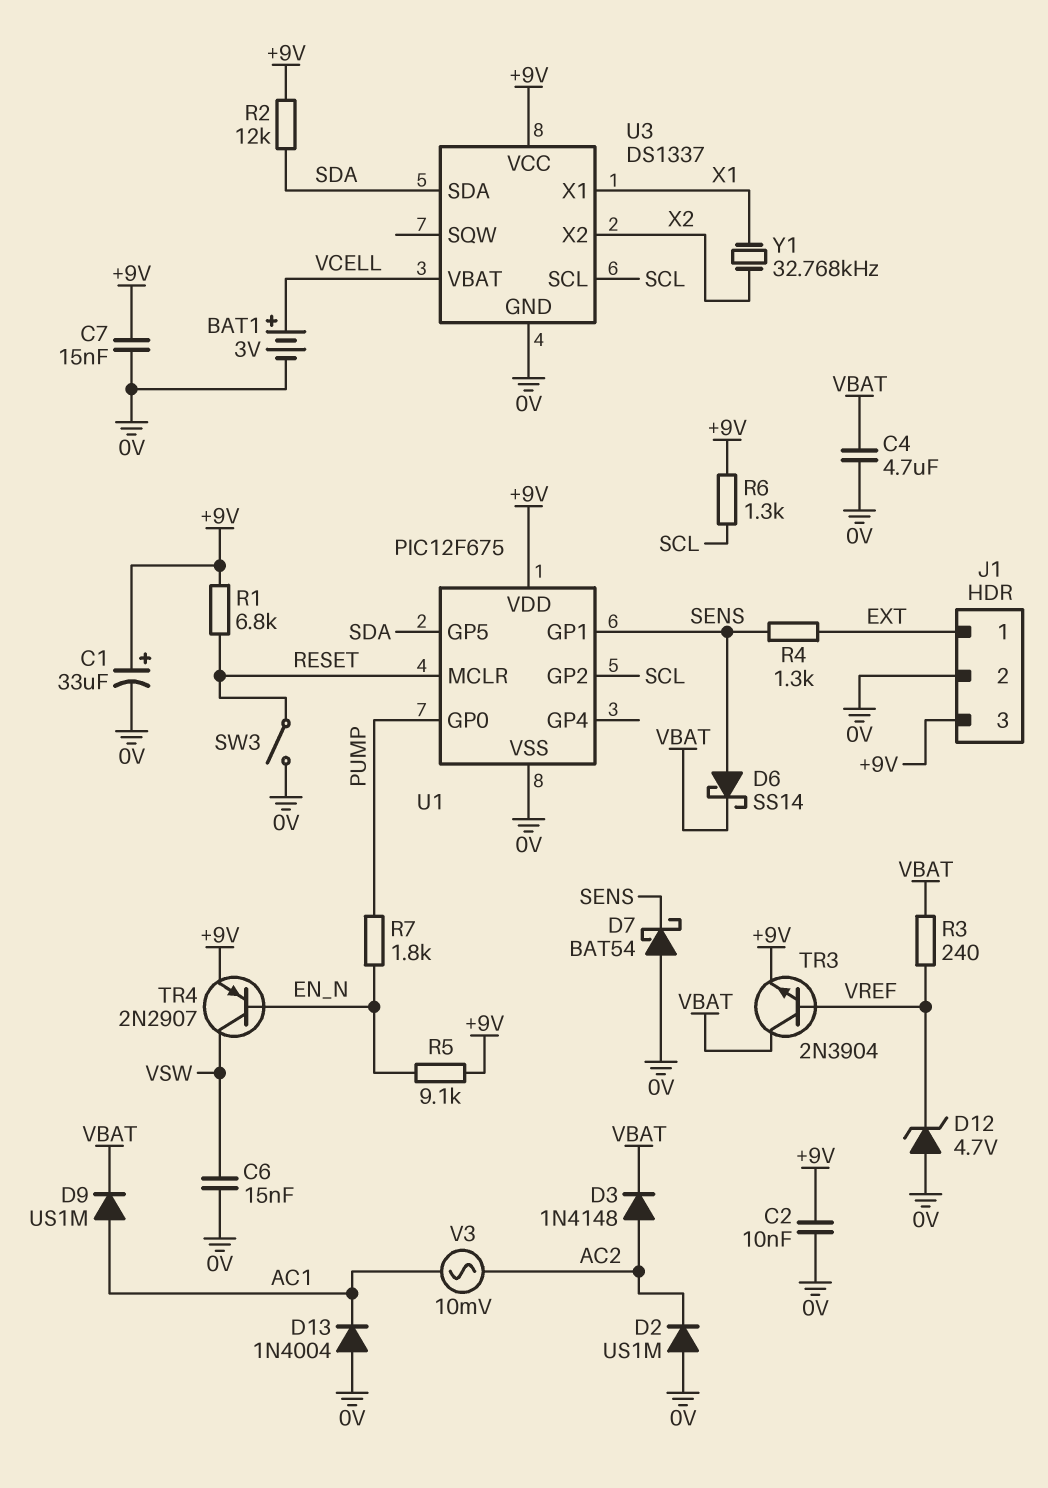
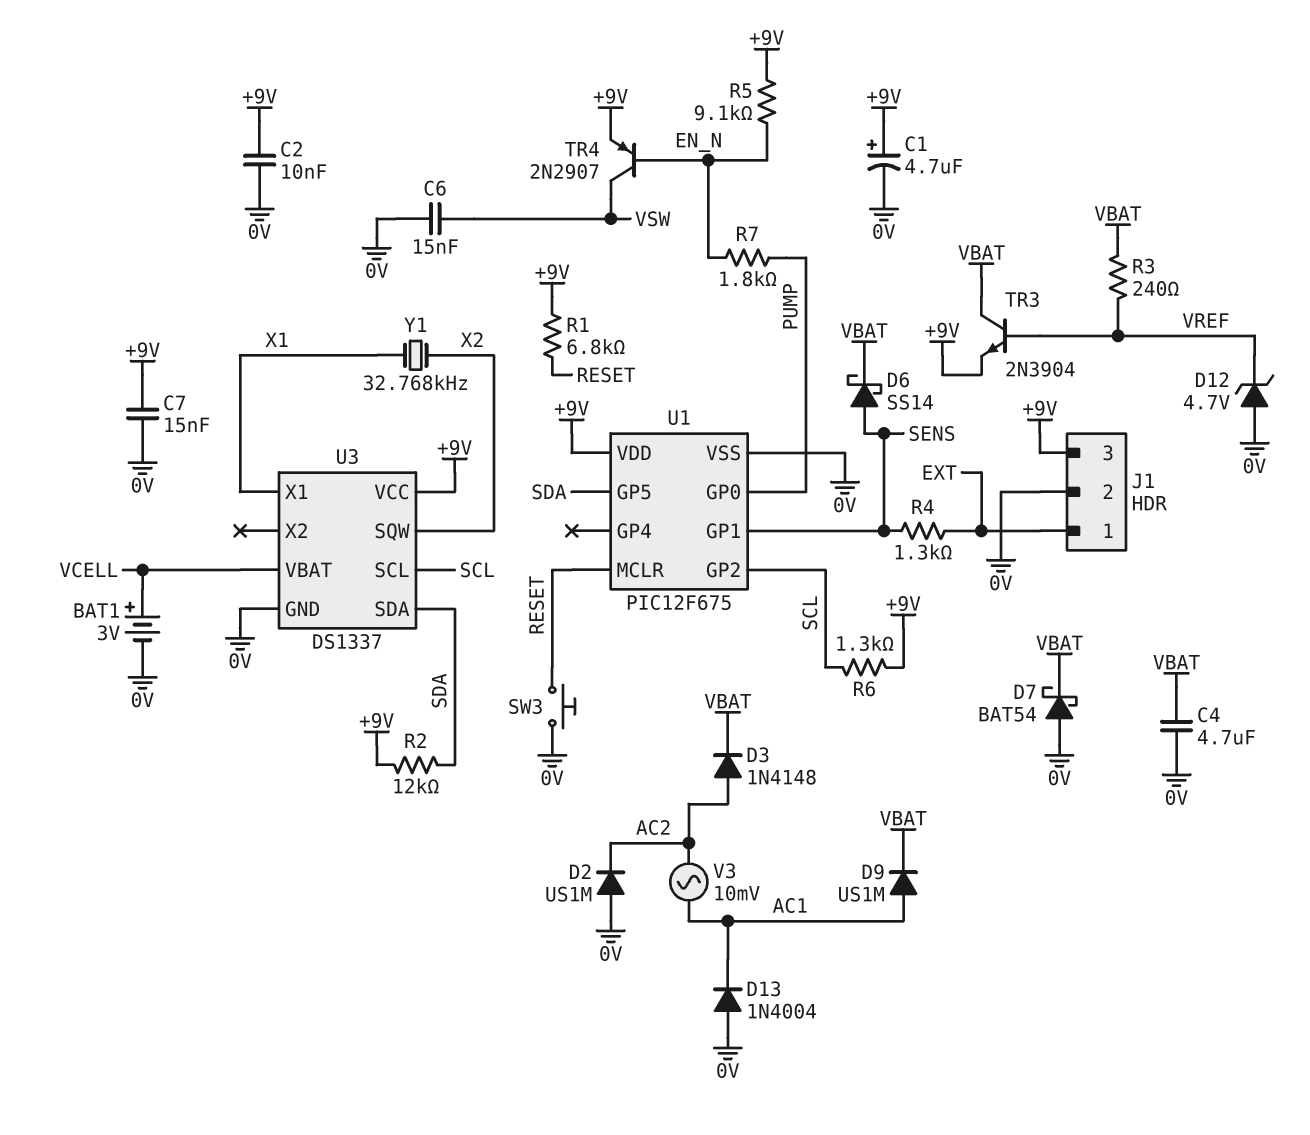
C1: 33uF (plus +9V, minus 0V) -> 4.7uF (plus +9V, minus 0V)
D7: schottky BAT54 (A 0V, K SENS) -> schottky BAT54 (A 0V, K VBAT)
SW3: switch (0V, RESET) -> button (0V, RESET)
U3 pin SQW: none -> X2
U3 pin X2: X2 -> none

